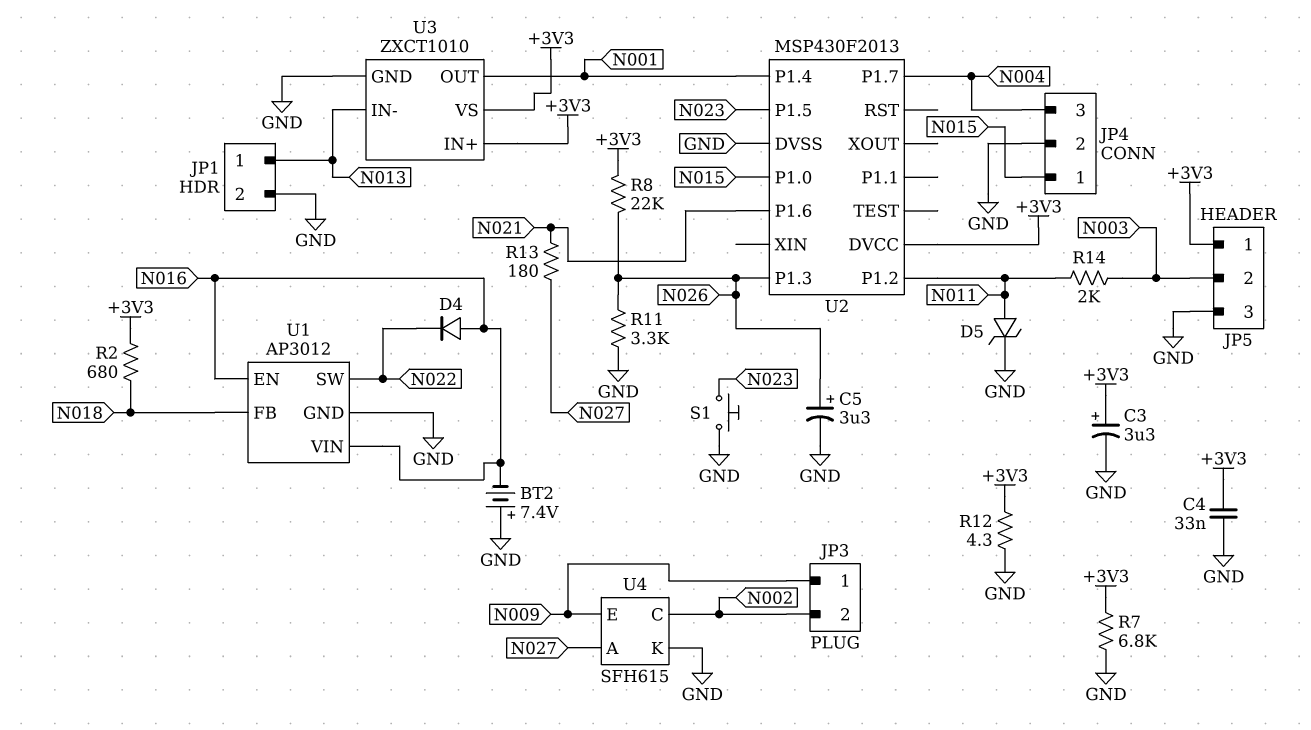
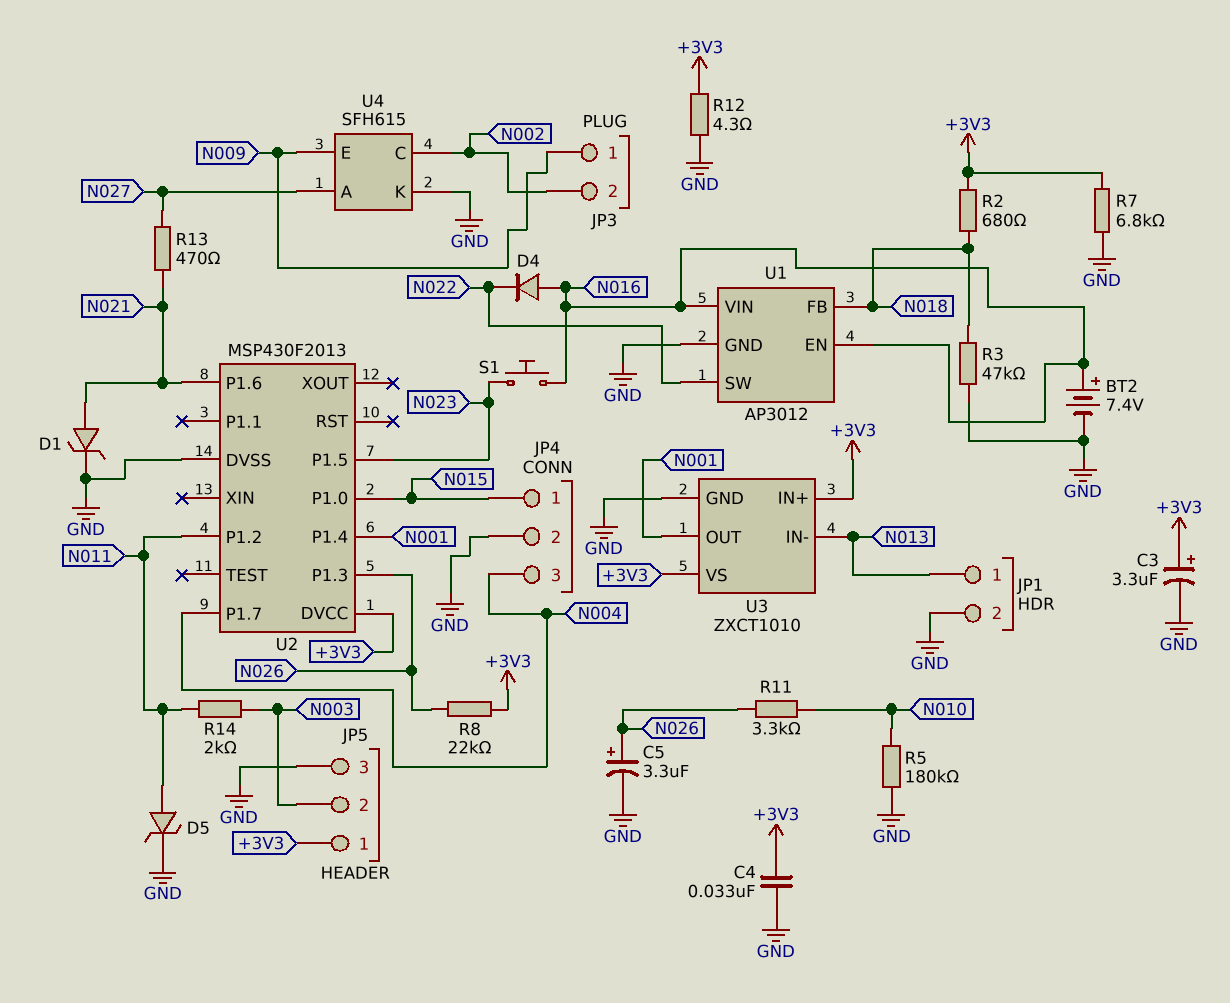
BT2: 7.4V (plus GND, minus N016) -> 7.4V (plus N016, minus GND)
D1: none -> zener (A N021, K GND)
R3: none -> 47k (GND, N018)
R5: none -> 180k (GND, N010)
R11: 3.3k (GND, N026) -> 3.3k (N010, N026)
R13: 180 (N021, N027) -> 470 (N021, N027)
S1: button (GND, N023) -> button (N016, N023)

